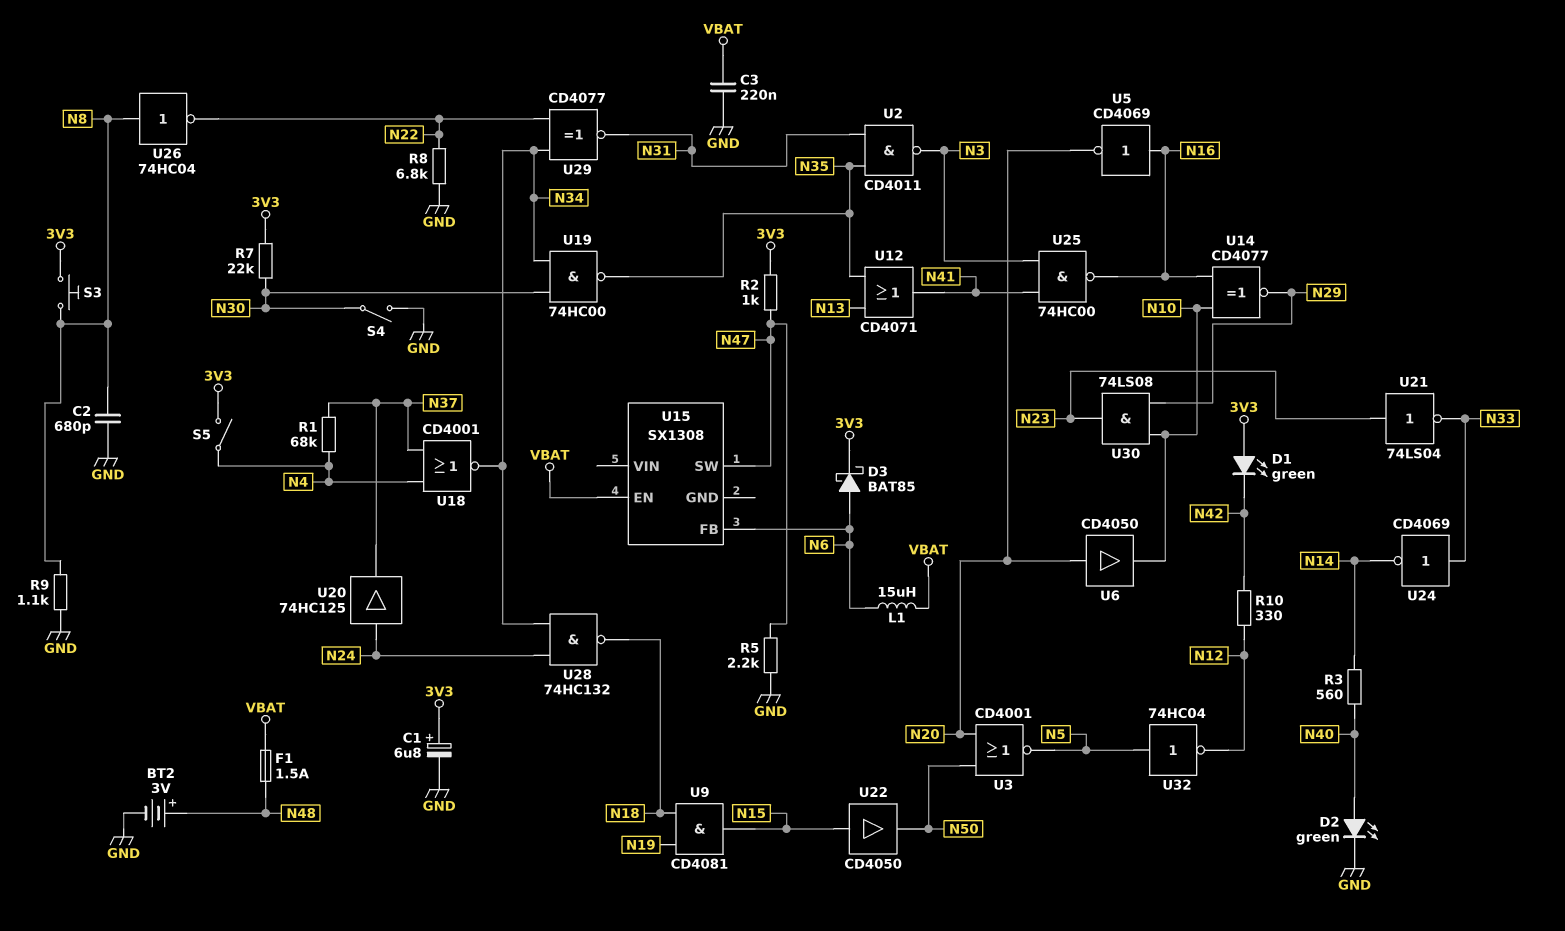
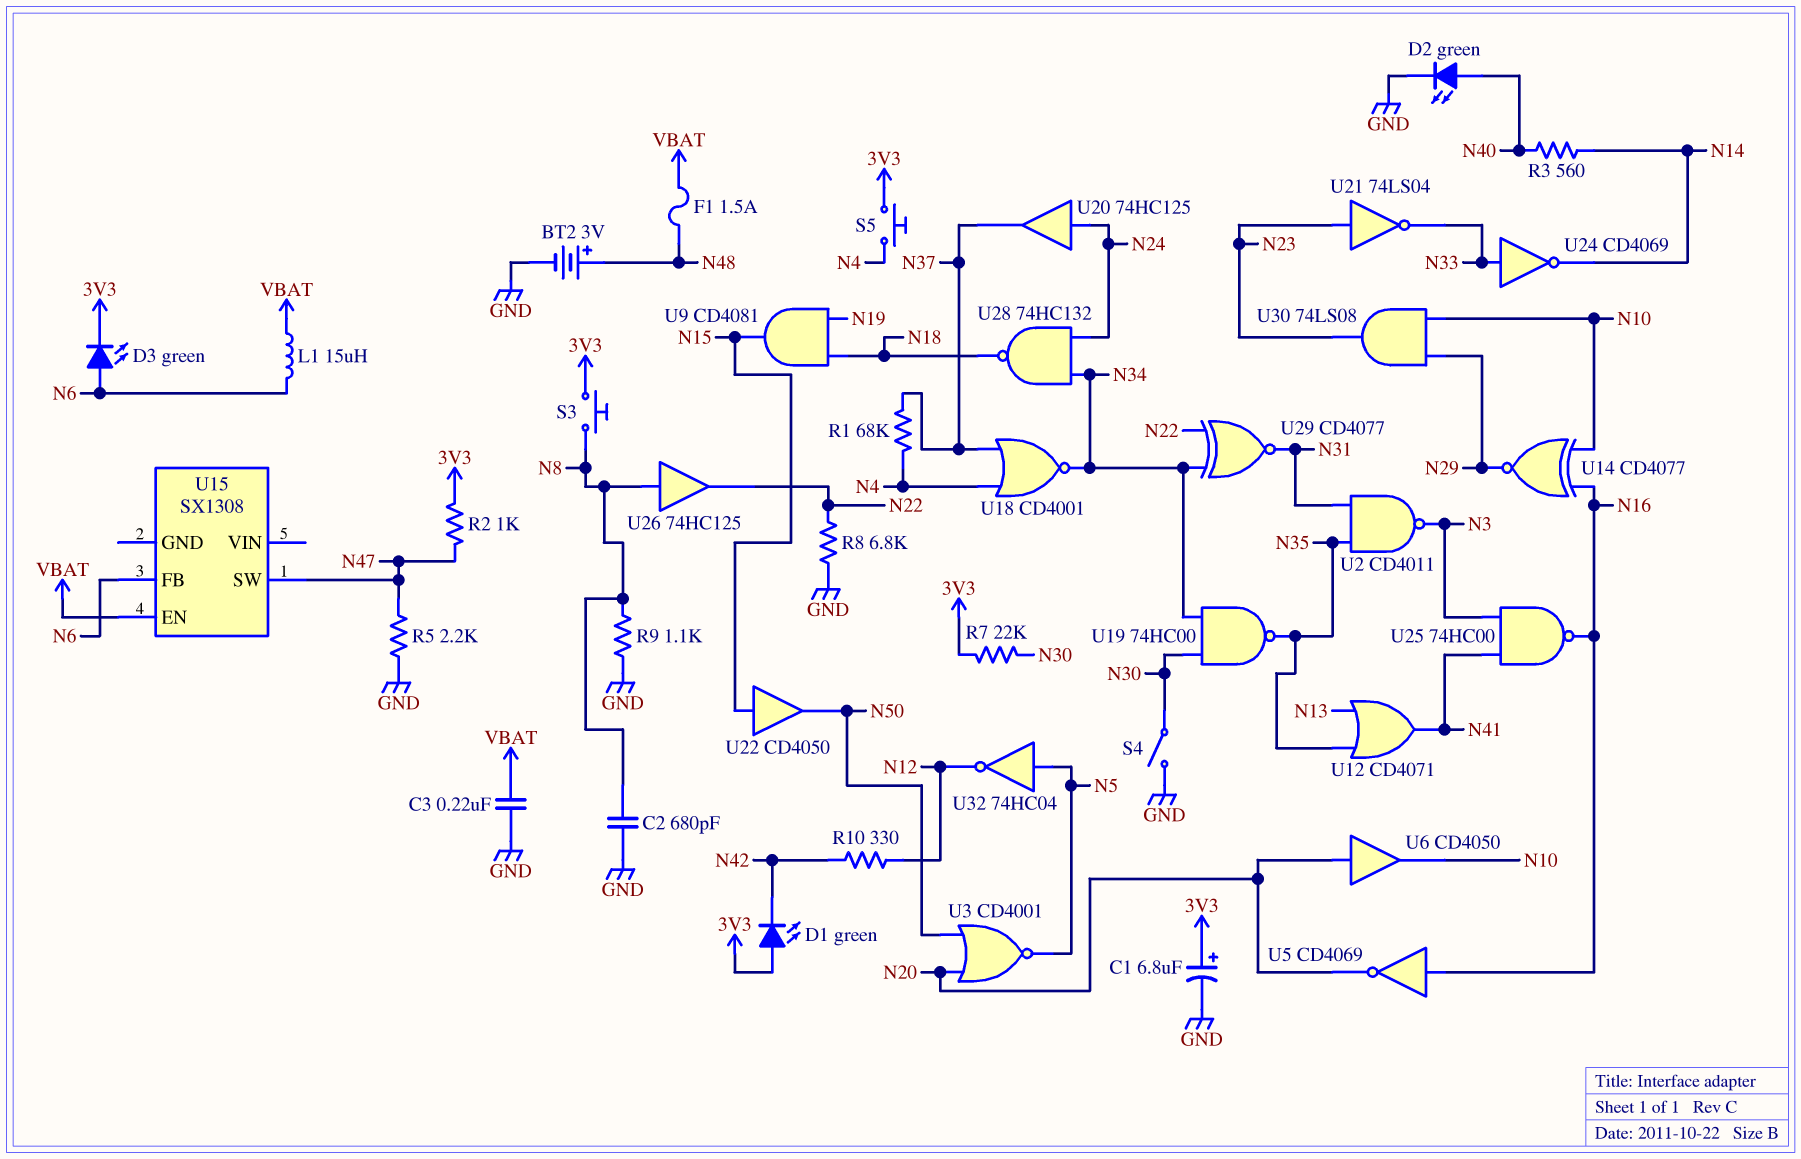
D3: schottky BAT85 (A N6, K 3V3) -> LED green (A N6, K 3V3)
S5: switch (3V3, N4) -> button (3V3, N4)
U26: NOT 74HC04 (in N8, out N22) -> buffer 74HC125 (in N8, out N22)

